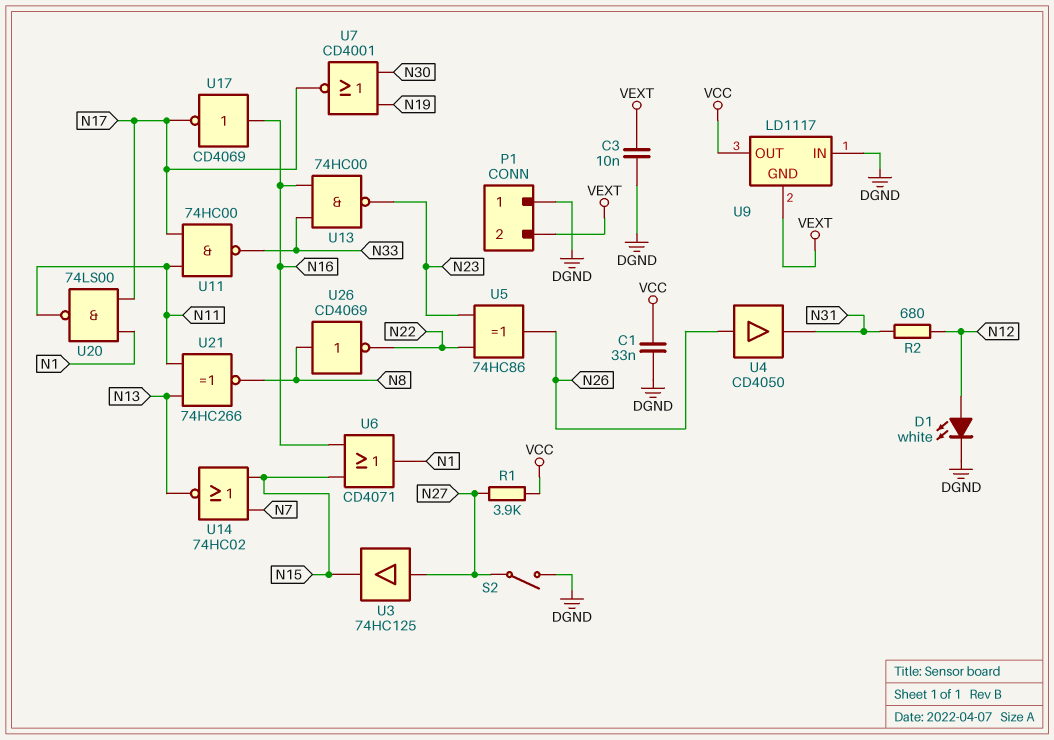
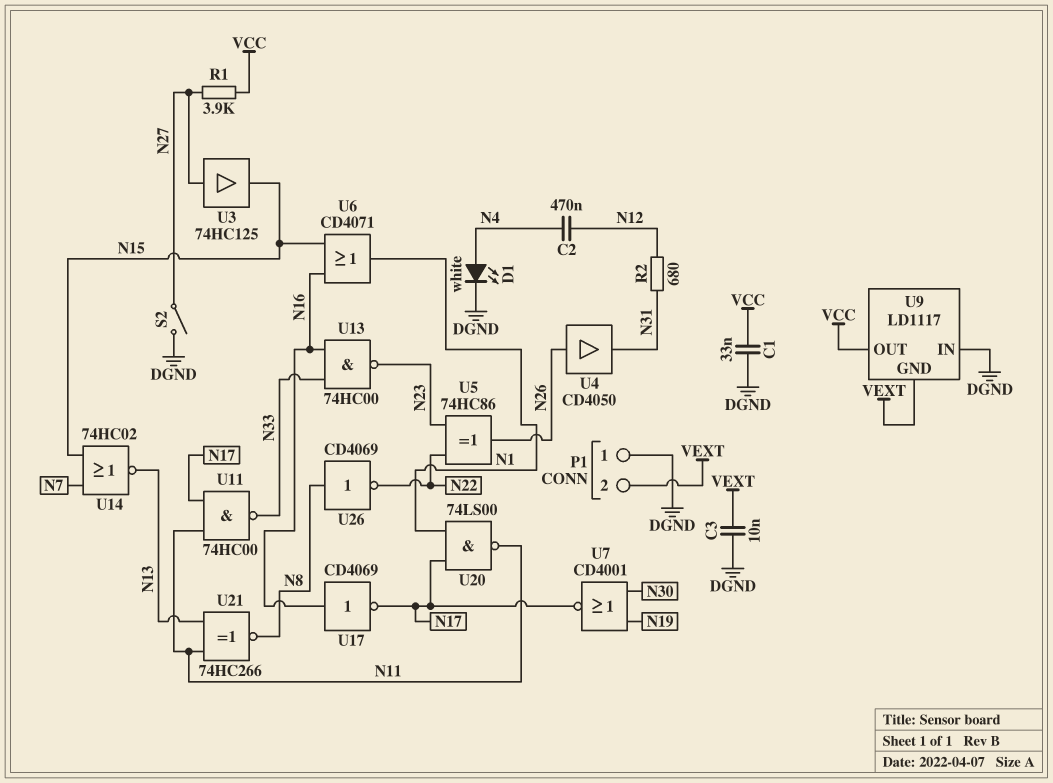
C2: none -> 470nF (N4, N12)
D1: LED white (A N12, K DGND) -> LED white (A N4, K DGND)

